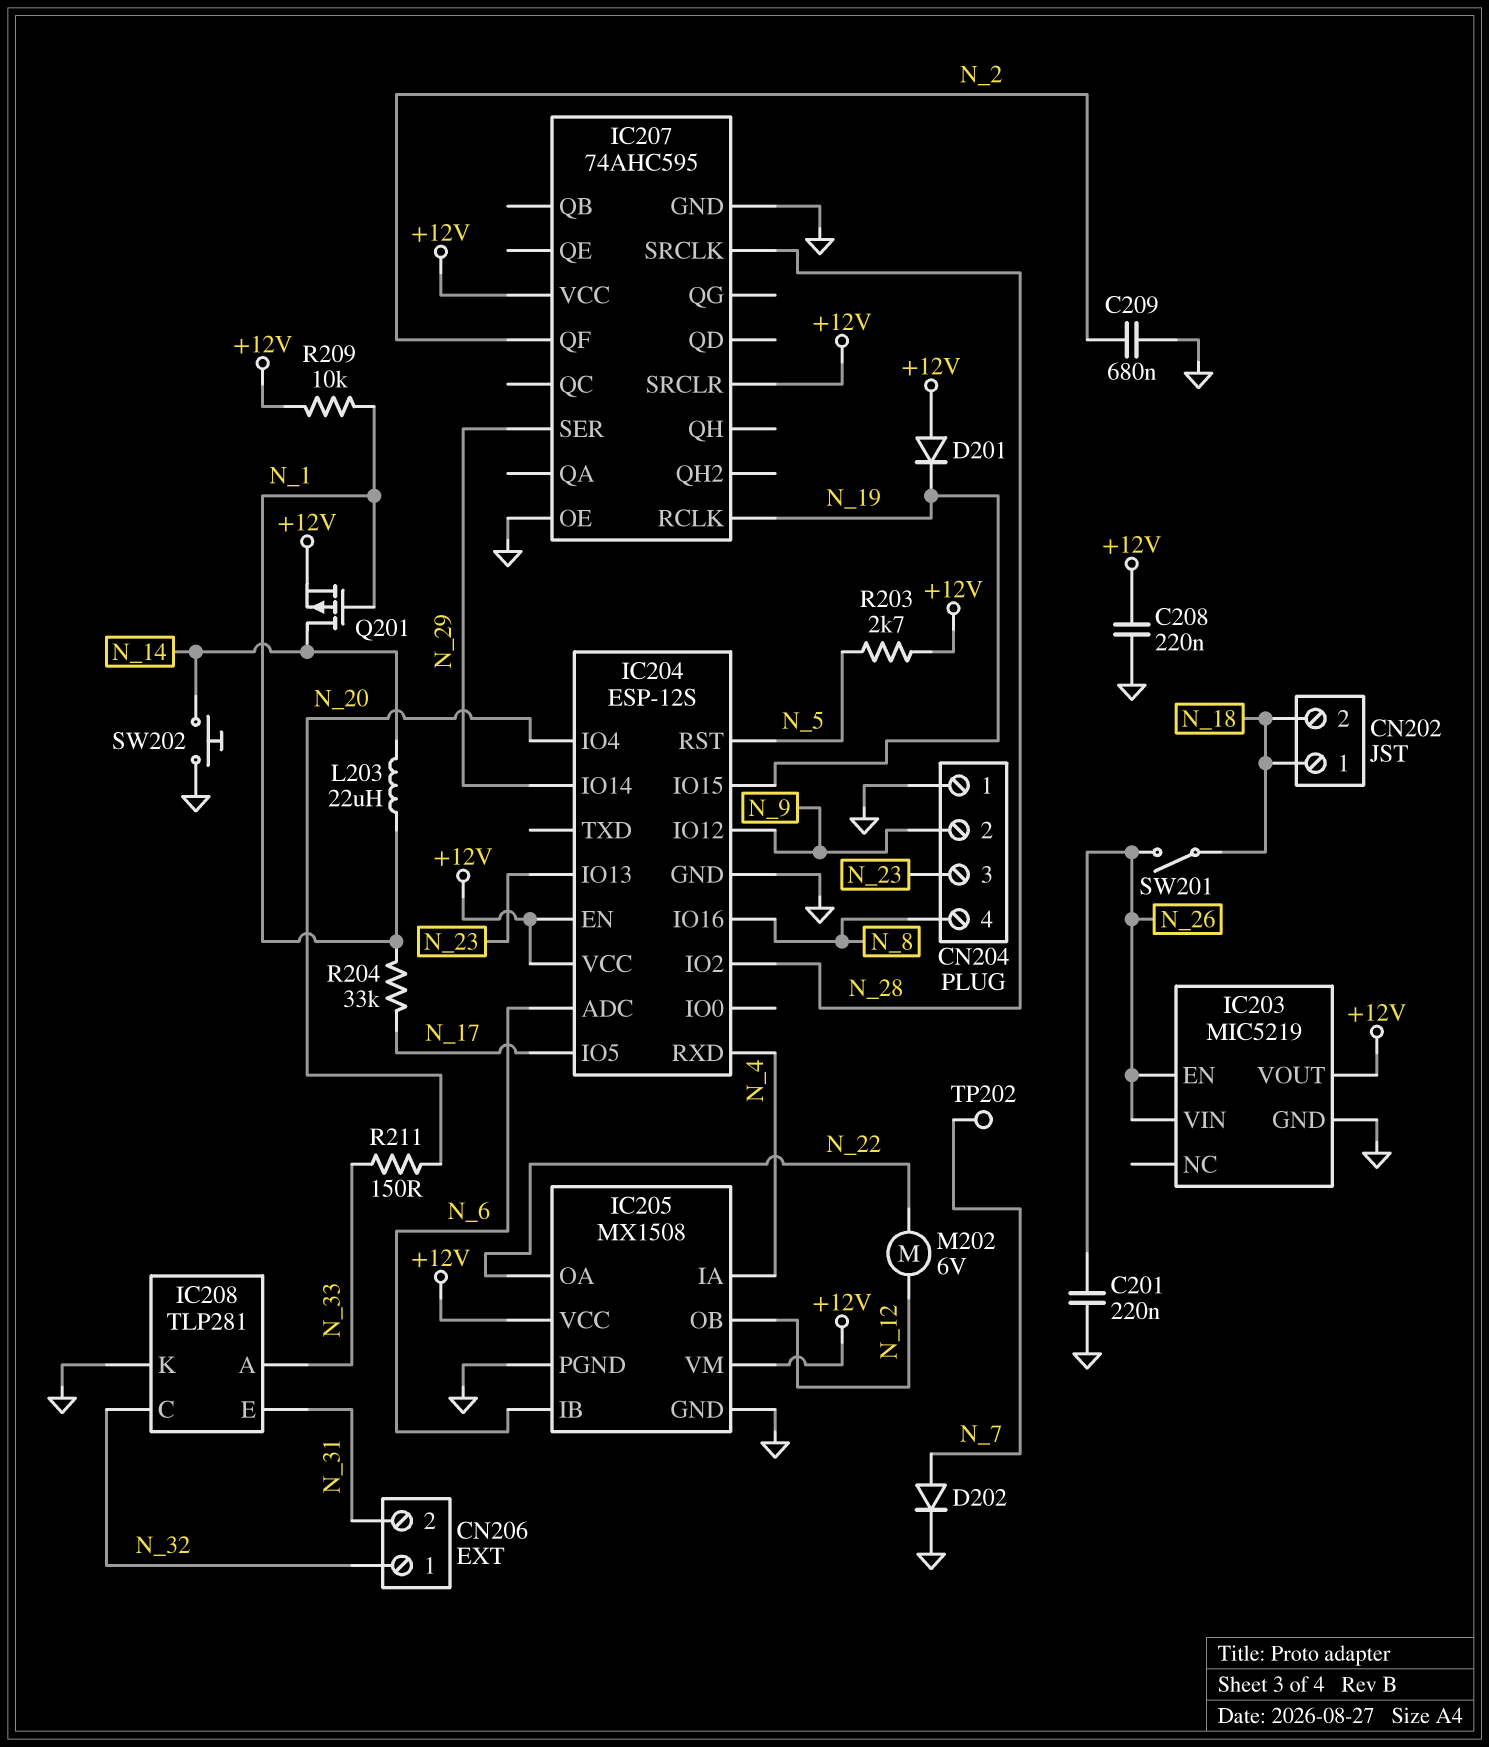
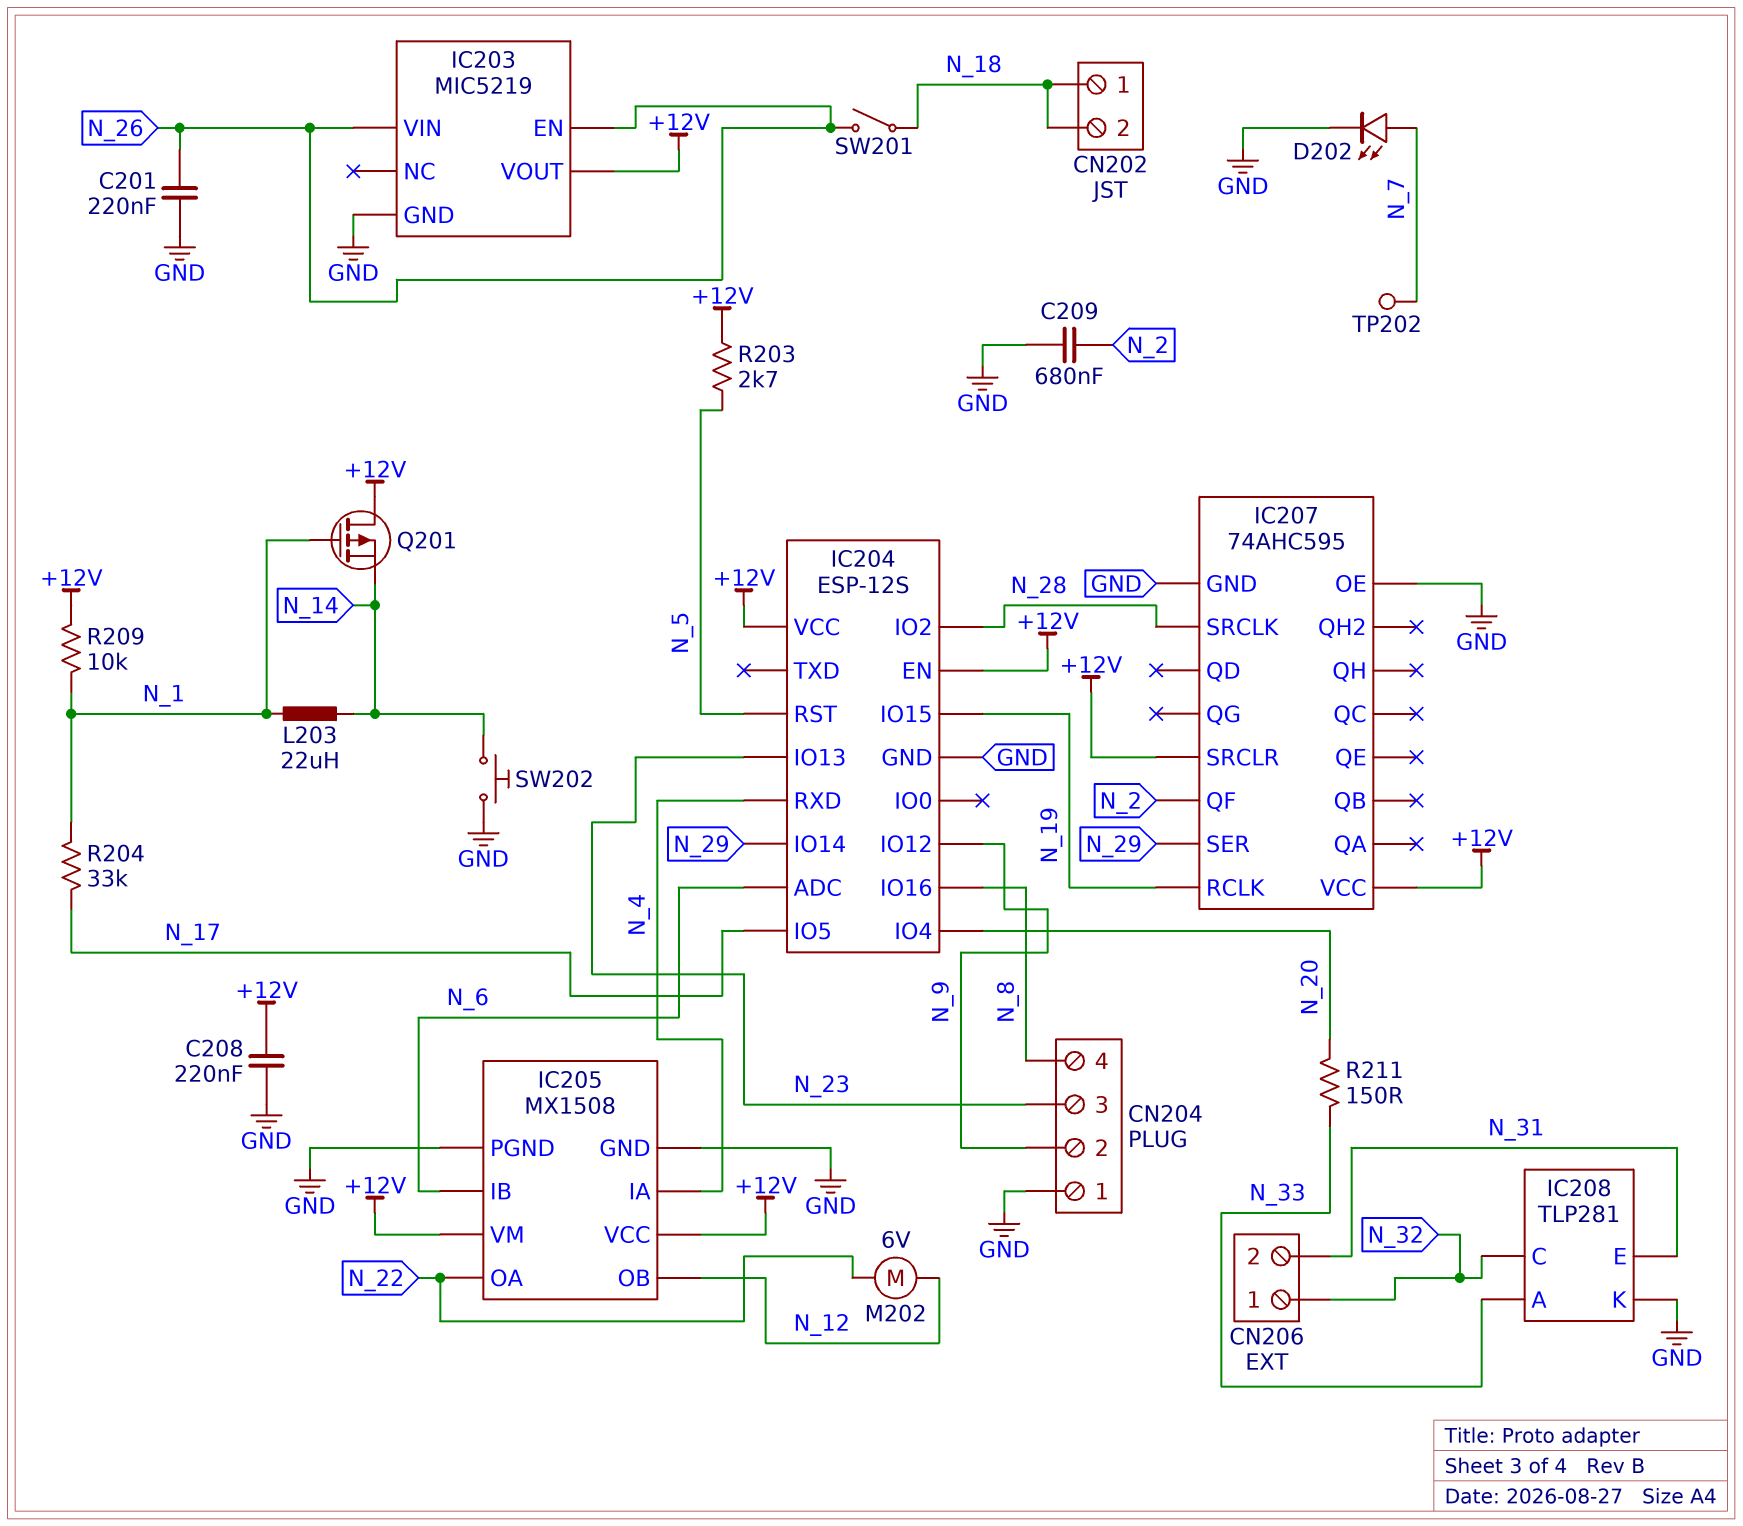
D201: diode (A +12V, K N_19) -> none
D202: diode (A N_7, K GND) -> LED (A N_7, K GND)
Q201: PMOS (G N_1, D N_14, S +12V) -> PMOS (G N_1, D +12V, S N_14)

